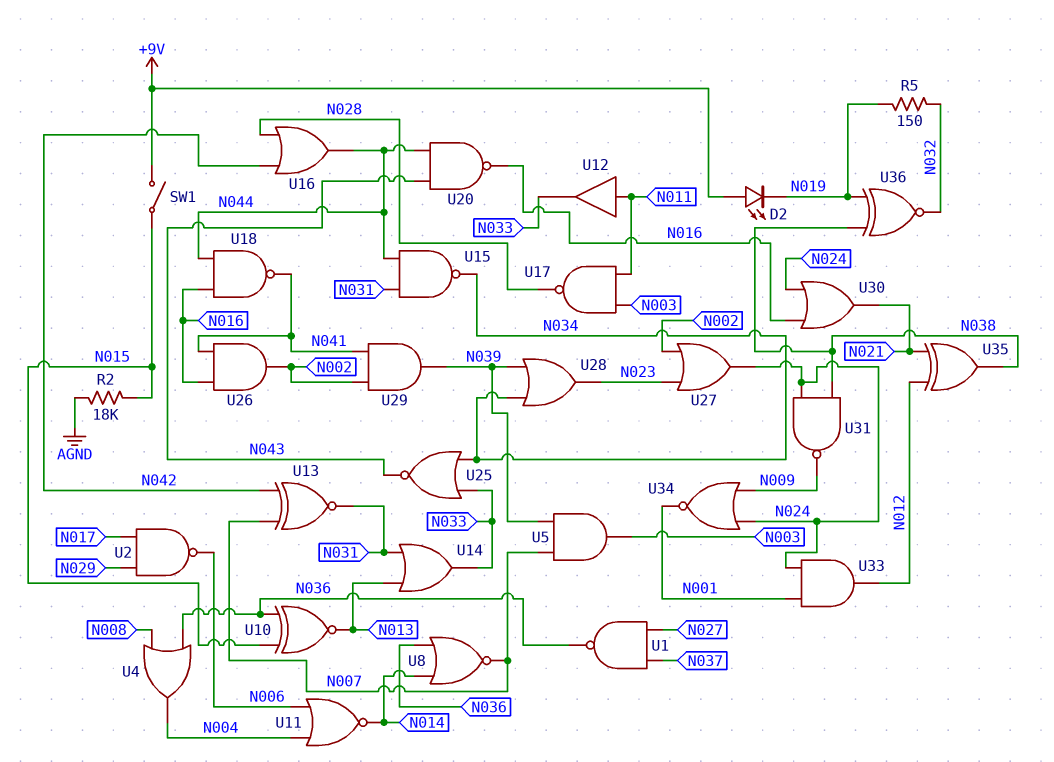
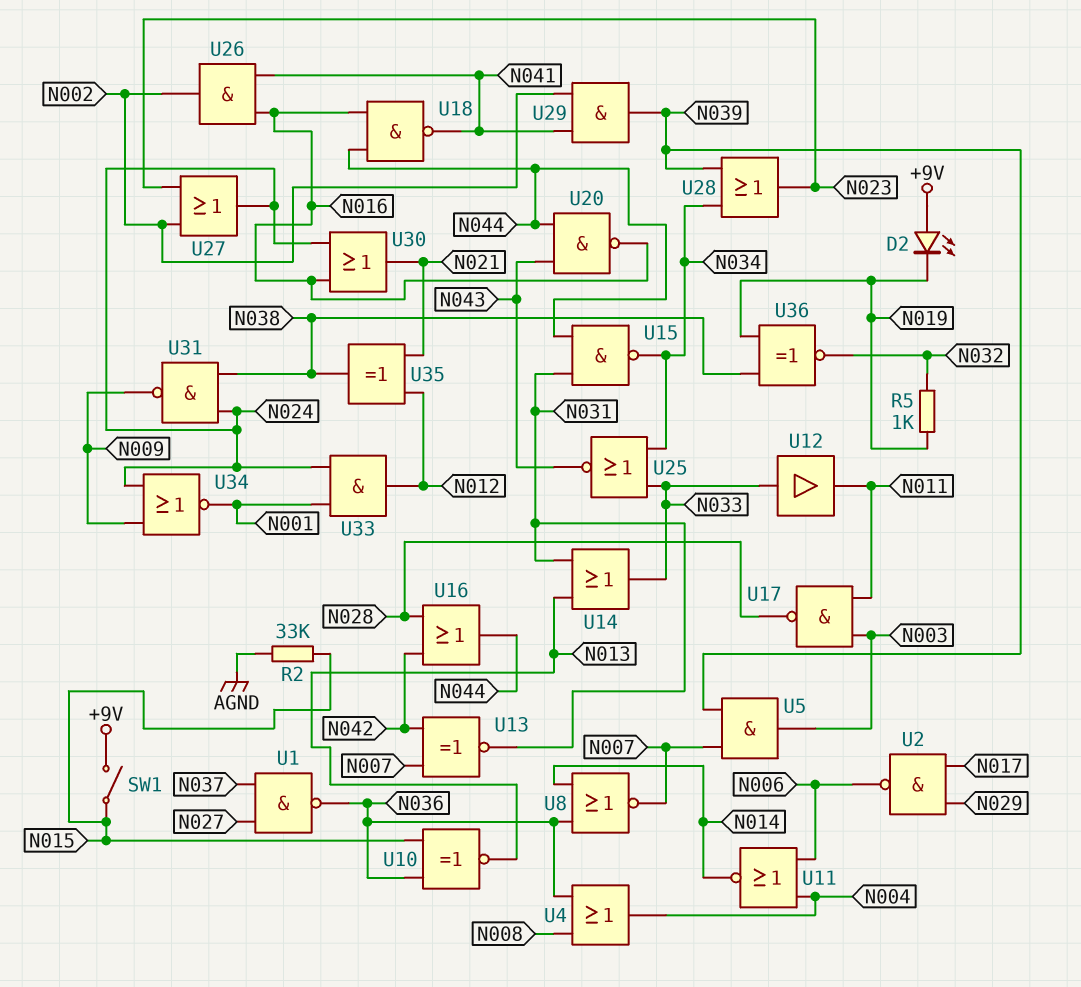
R2: 18k (AGND, N015) -> 33k (AGND, N015)
R5: 150 (N019, N032) -> 1k (N019, N032)
U12: buffer (in N011, out N033) -> buffer (in N033, out N011)

